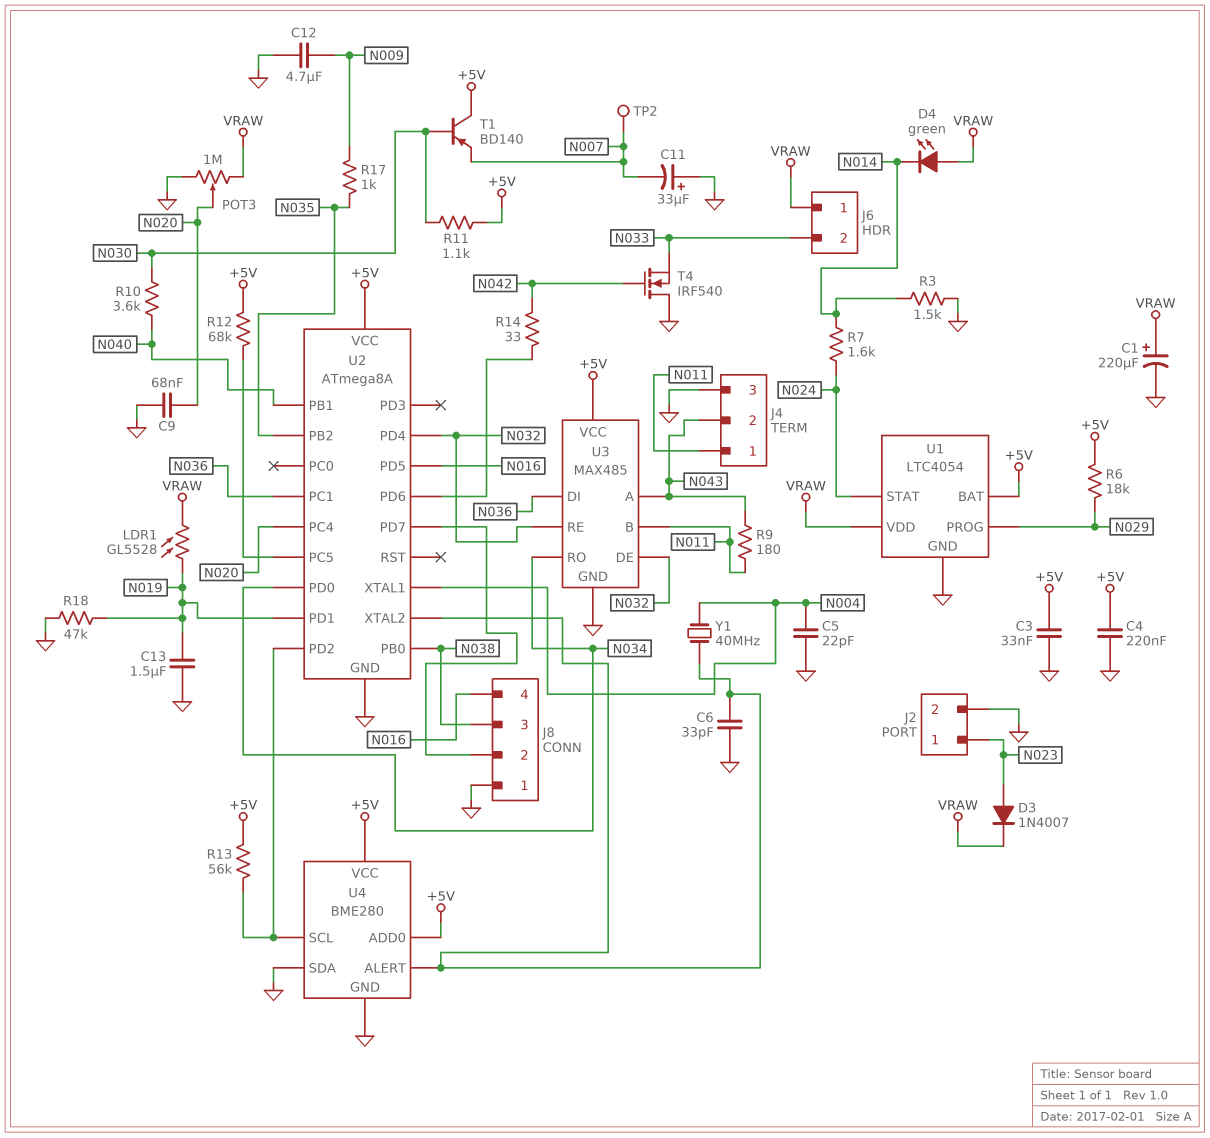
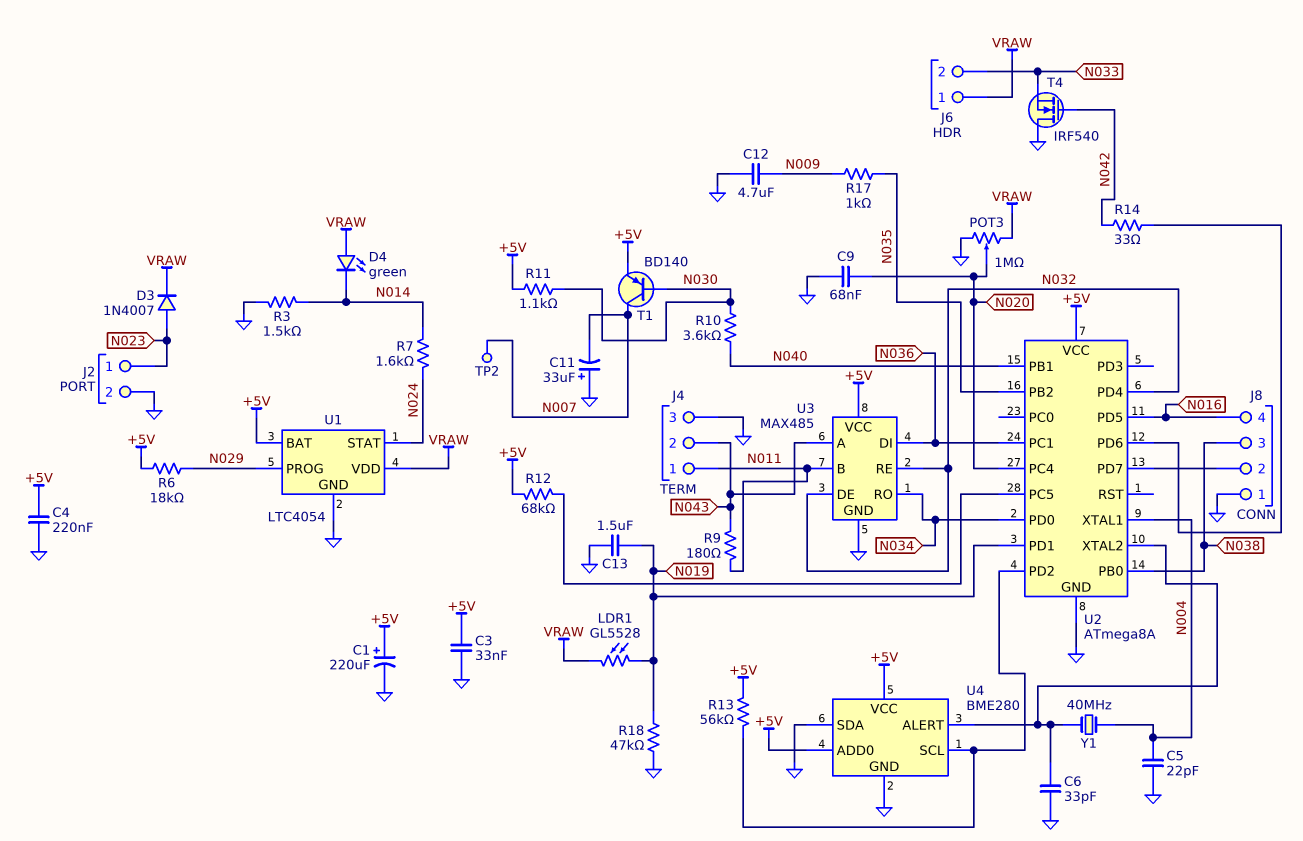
C1: 220uF (plus VRAW, minus GND) -> 220uF (plus +5V, minus GND)
T1: PNP BD140 (B N030, C +5V, E N007) -> PNP BD140 (B N030, C N007, E +5V)

